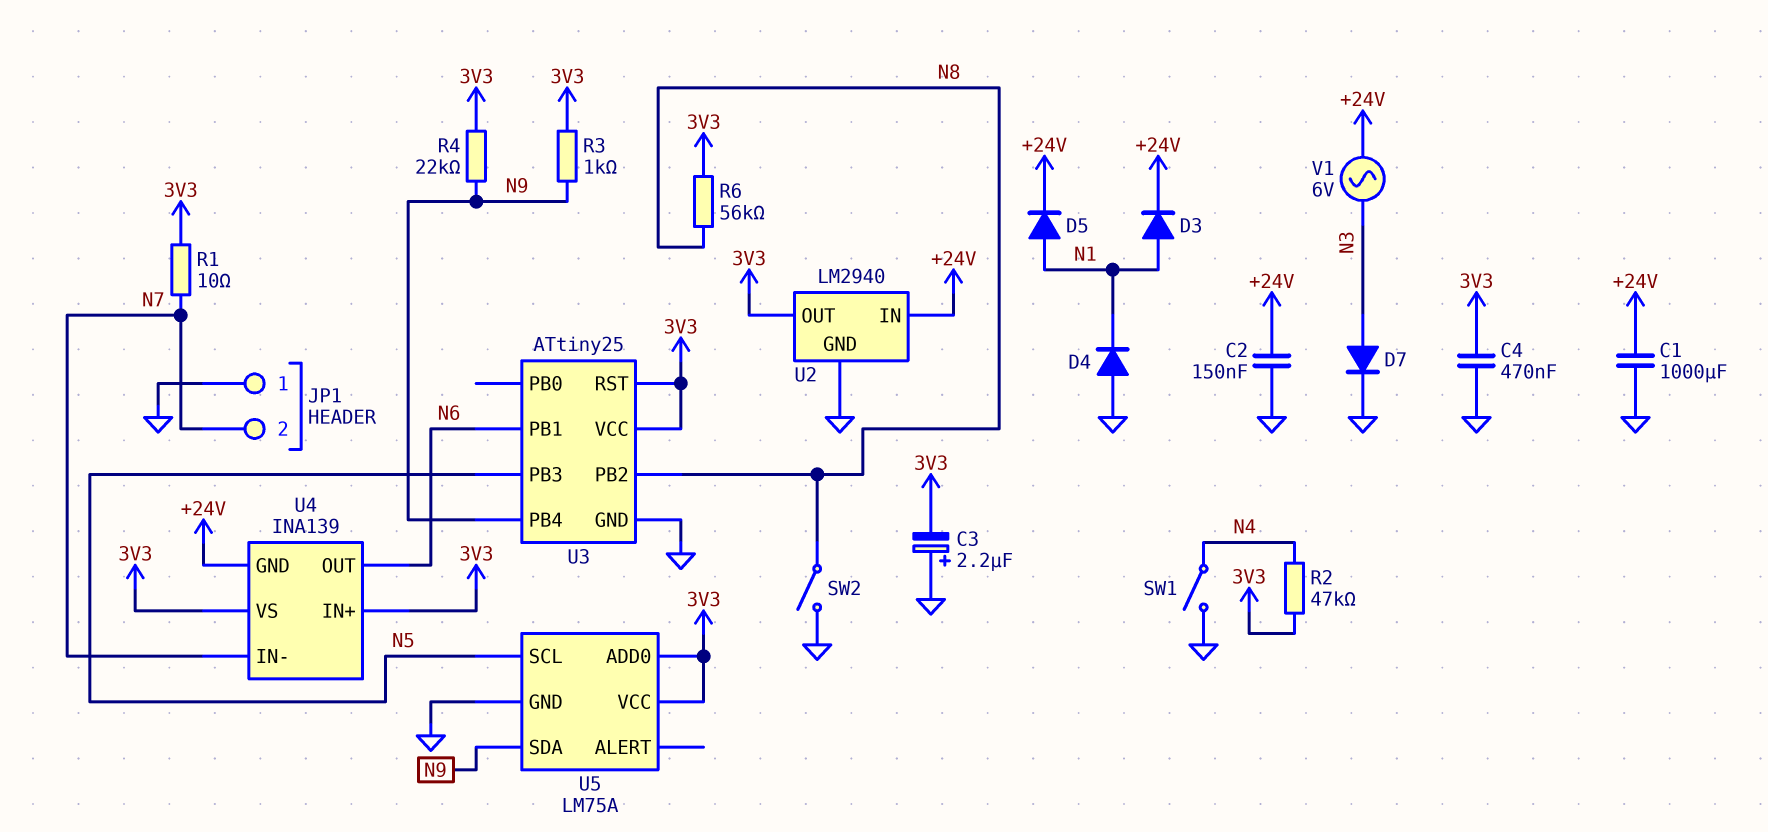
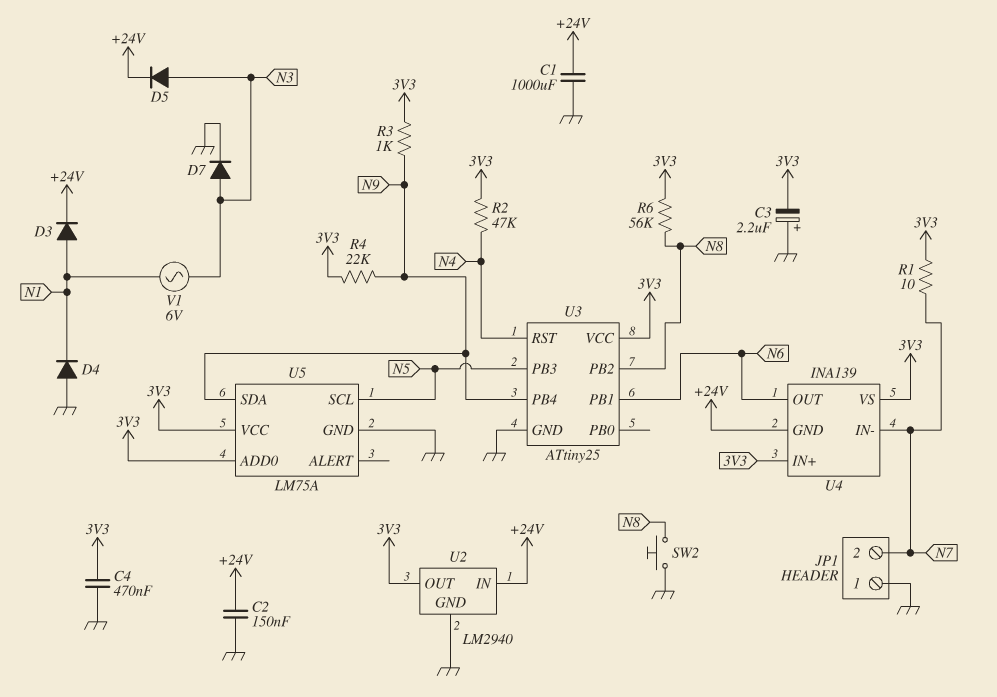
D5: diode (A N1, K +24V) -> diode (A N3, K +24V)
SW1: switch (GND, N4) -> none
SW2: switch (GND, N8) -> button (GND, N8)
U3 pin RST: 3V3 -> N4
V1: AC 6V (+24V, N3) -> AC 6V (N1, N3)

